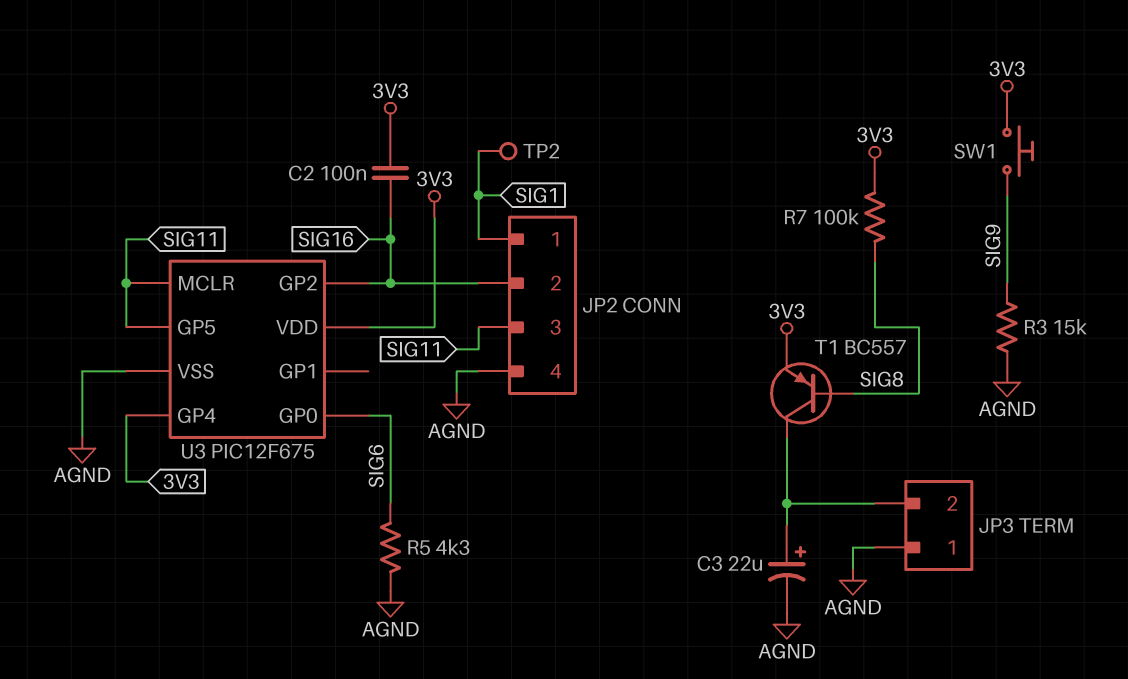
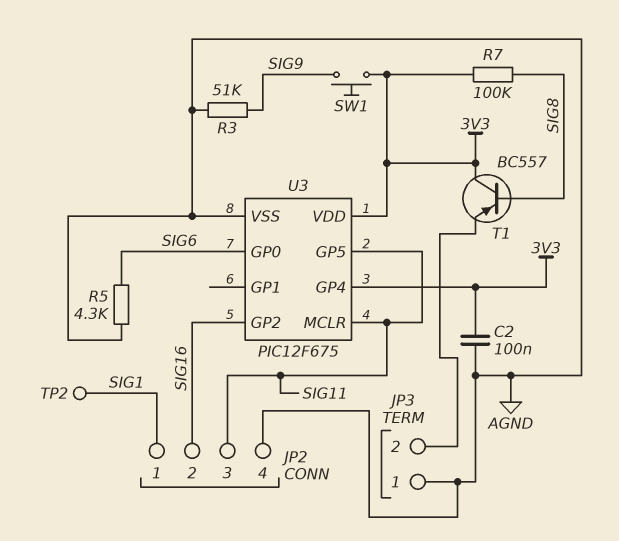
C2: 100nF (3V3, SIG16) -> 100nF (3V3, AGND)
C3: 22uF (plus JP3/2, minus AGND) -> none
R3: 15k (AGND, SIG9) -> 51k (AGND, SIG9)
T1: PNP BC557 (B SIG8, C JP3/2, E 3V3) -> PNP BC557 (B SIG8, C 3V3, E JP3/2)

